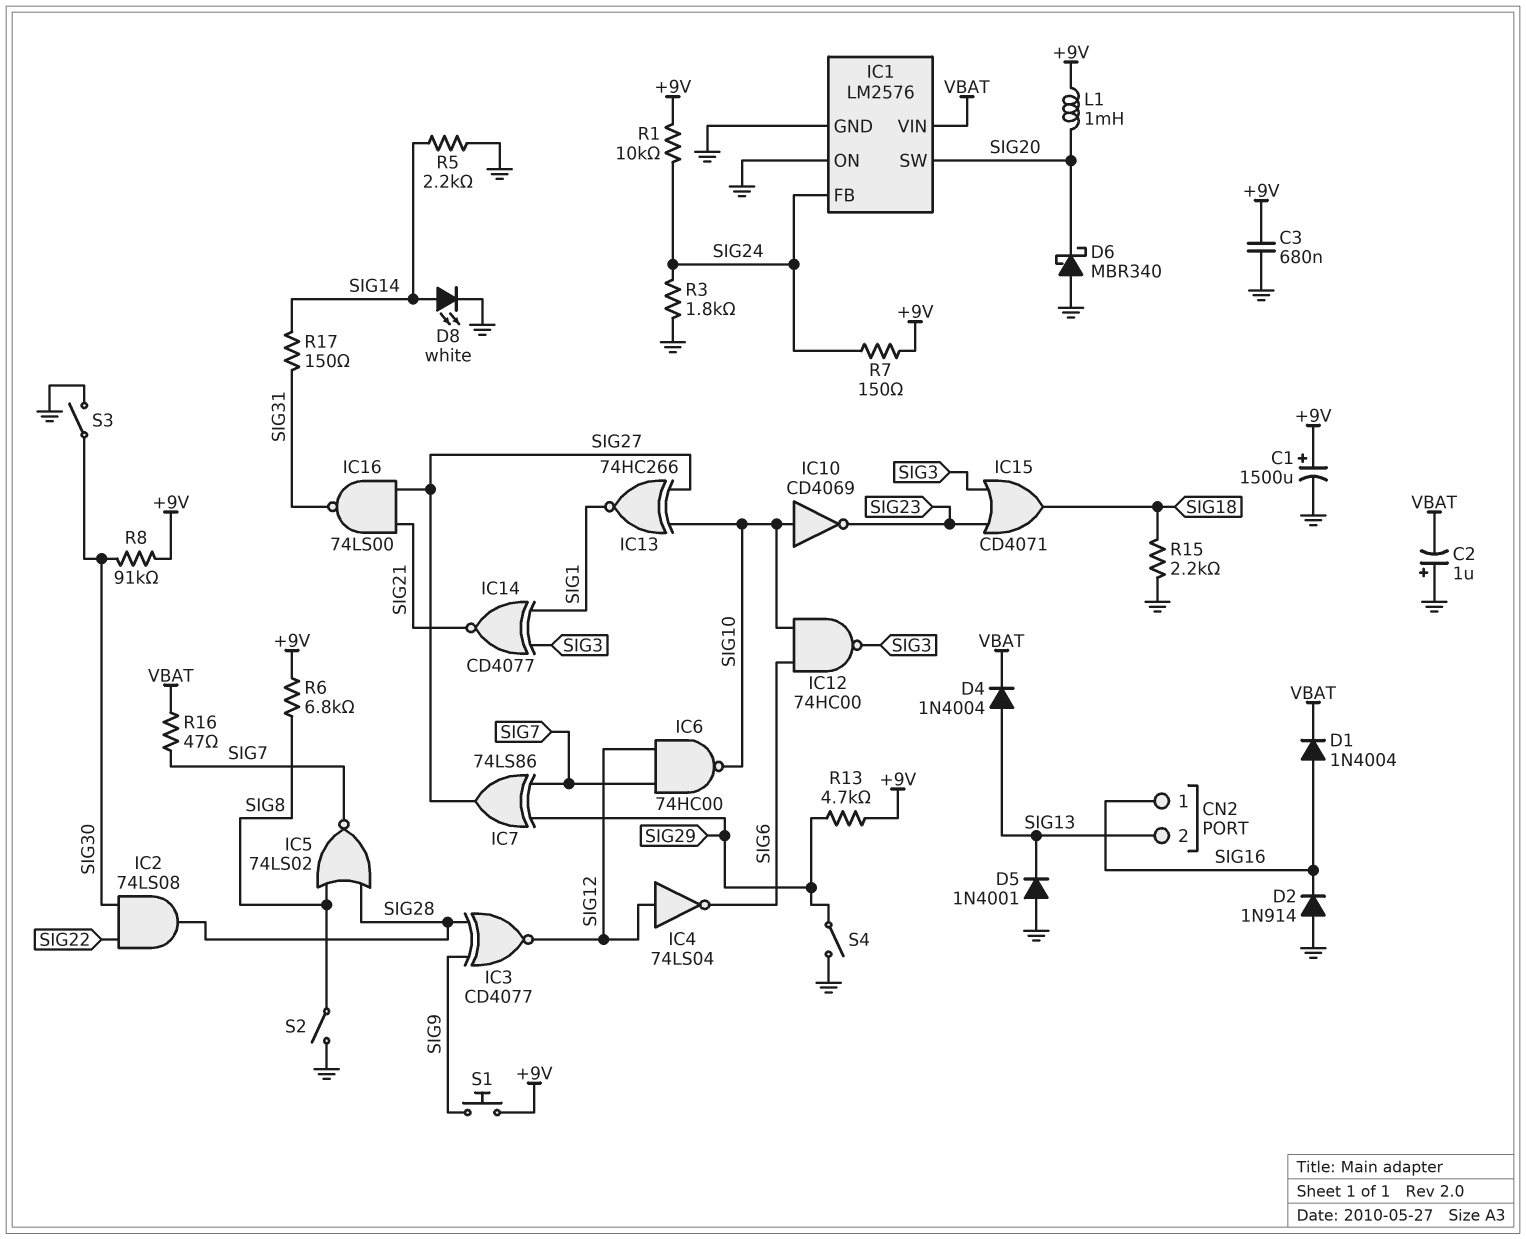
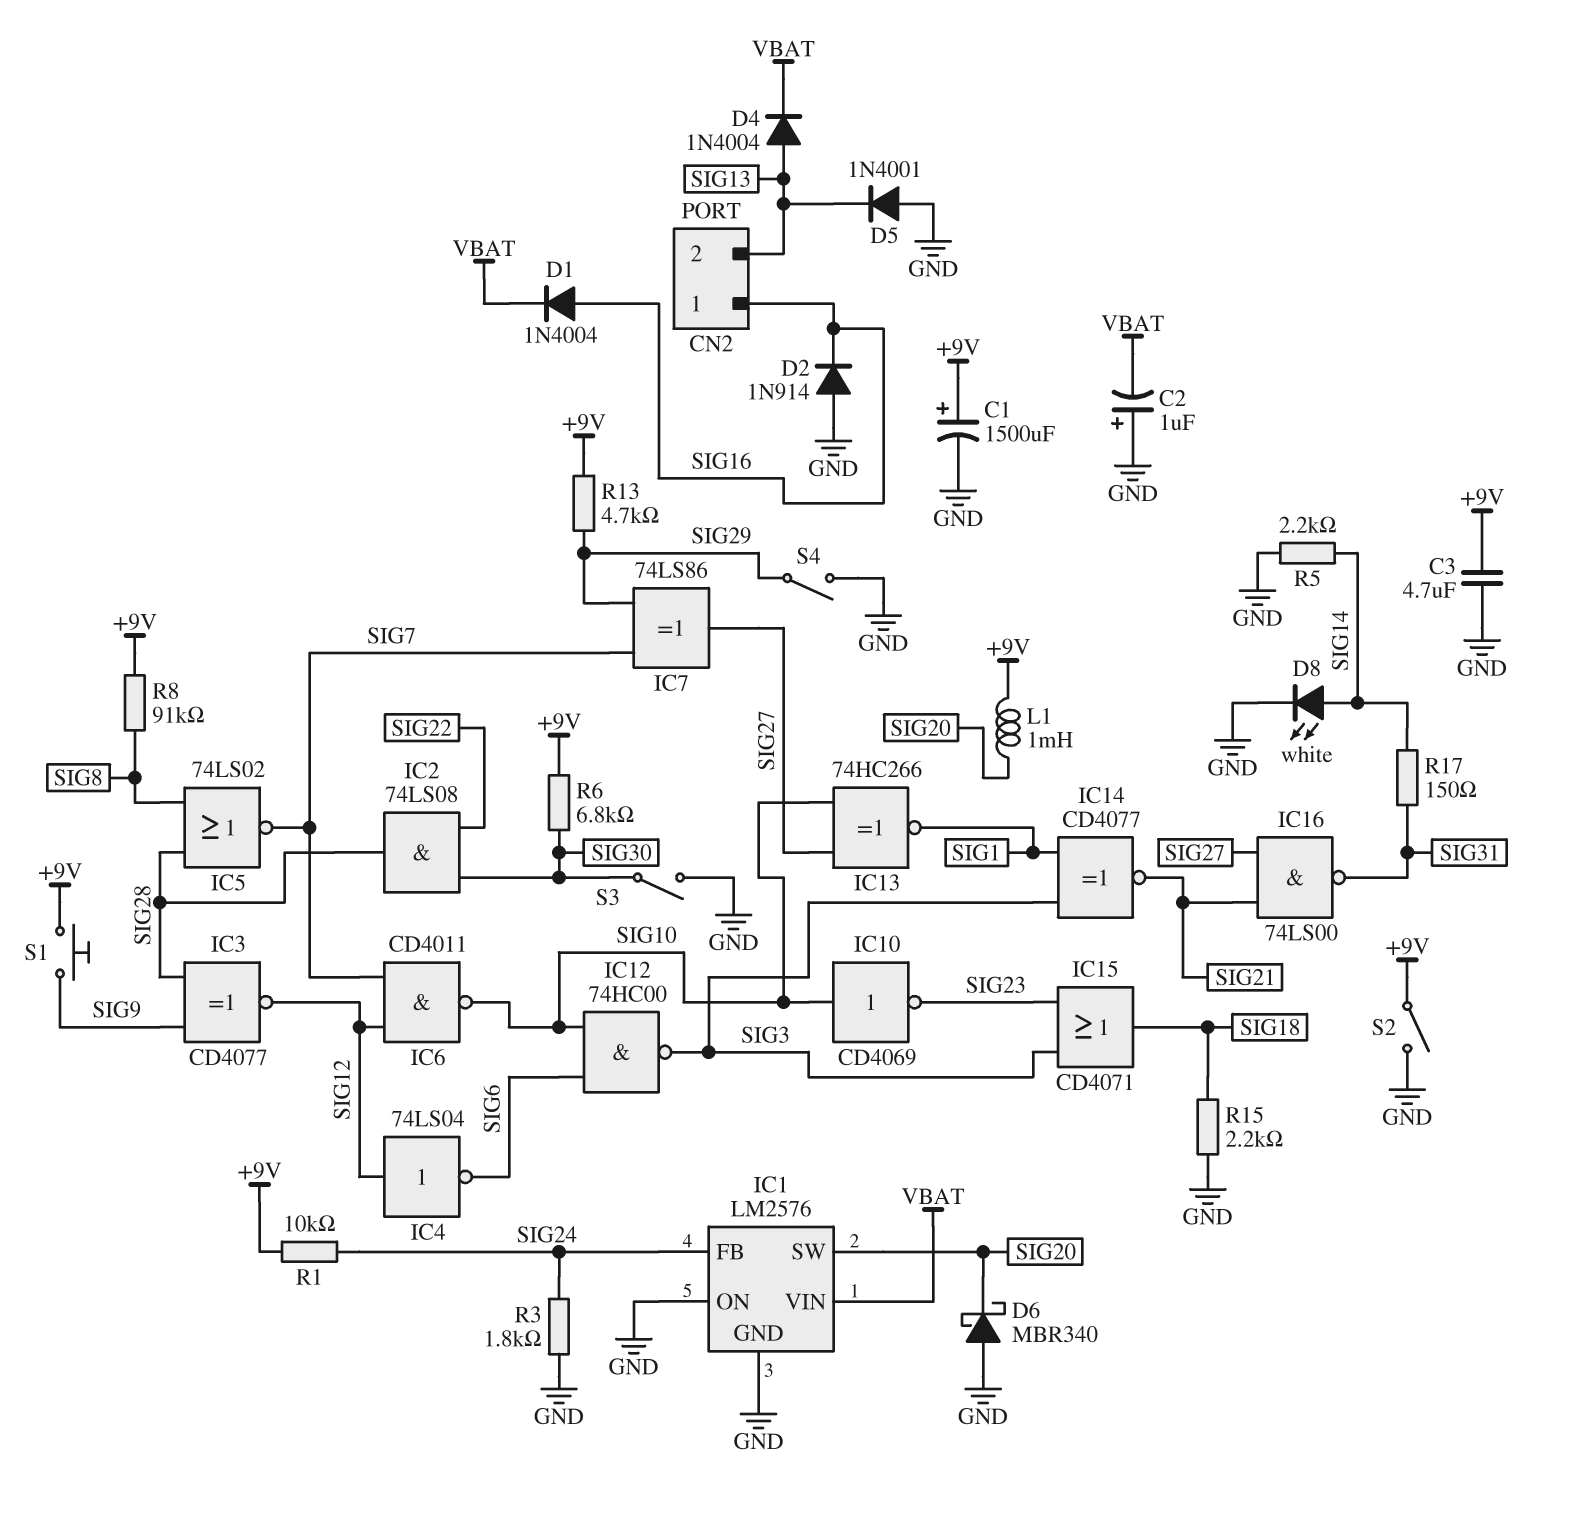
C3: 680nF (+9V, GND) -> 4.7uF (+9V, GND)
IC6: NAND 74HC00 (in SIG7, in SIG12, out SIG10) -> NAND CD4011 (in SIG7, in SIG12, out SIG10)
R6: 6.8k (+9V, SIG8) -> 6.8k (+9V, SIG30)
R7: 150 (+9V, SIG24) -> none
R8: 91k (+9V, SIG30) -> 91k (+9V, SIG8)
R16: 47 (SIG7, VBAT) -> none
S2: switch (GND, SIG8) -> switch (+9V, GND)

